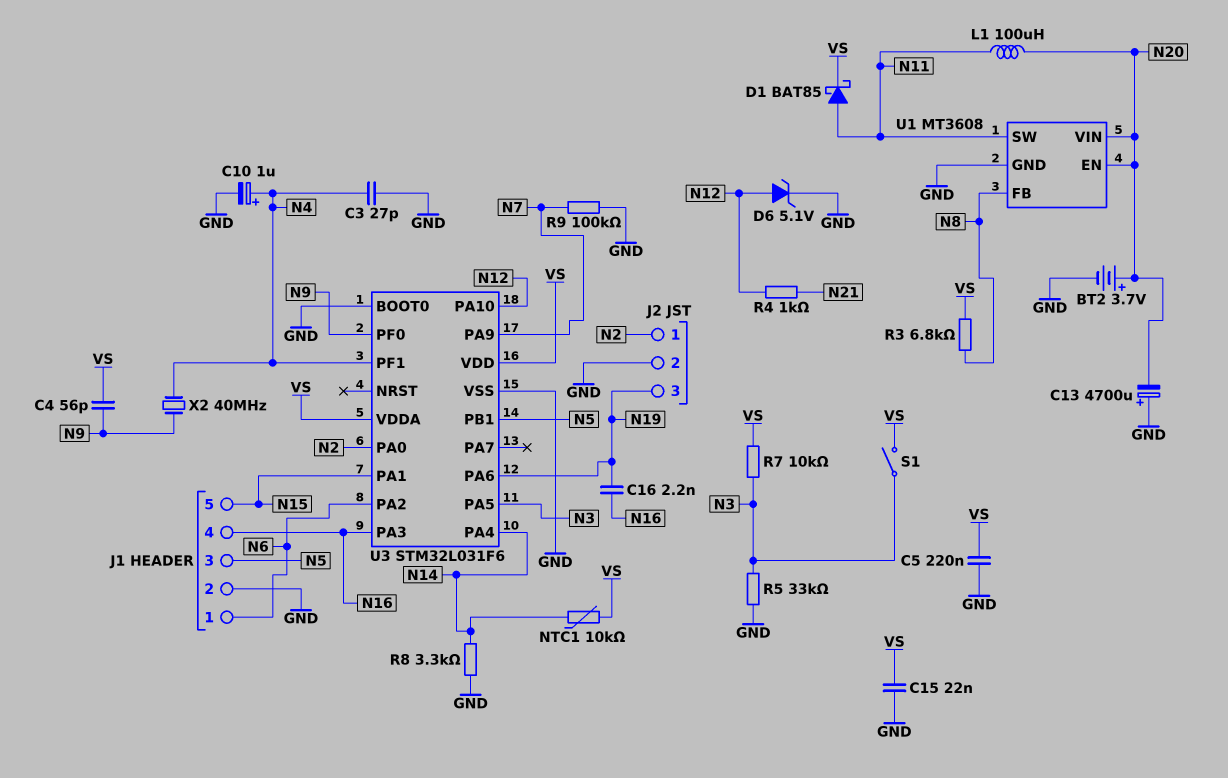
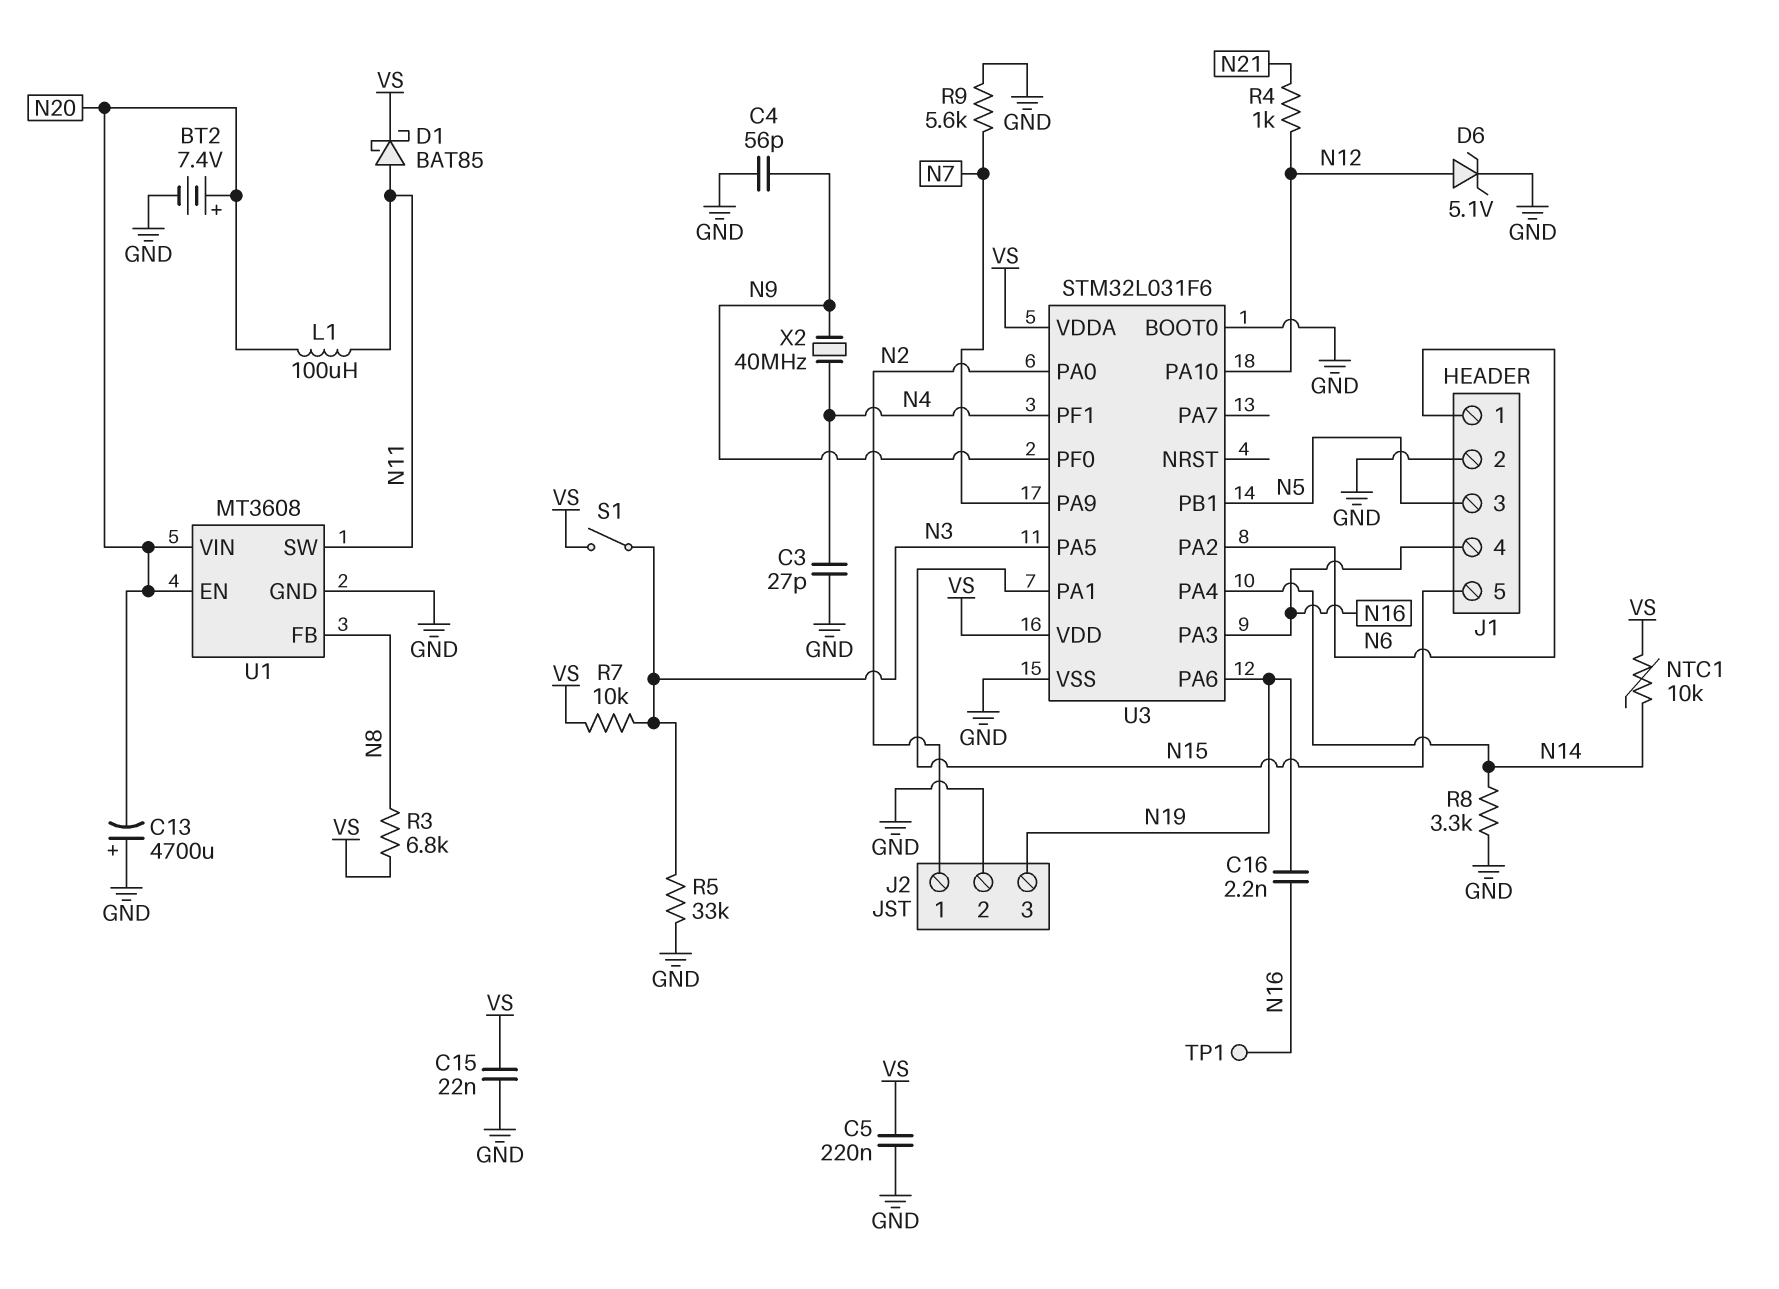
BT2: 3.7V (plus N20, minus GND) -> 7.4V (plus N20, minus GND)
C4: 56pF (N9, VS) -> 56pF (GND, N9)
C10: 1uF (plus N4, minus GND) -> none
R9: 100k (GND, N7) -> 5.6k (GND, N7)
TP1: none -> test point (N16)

